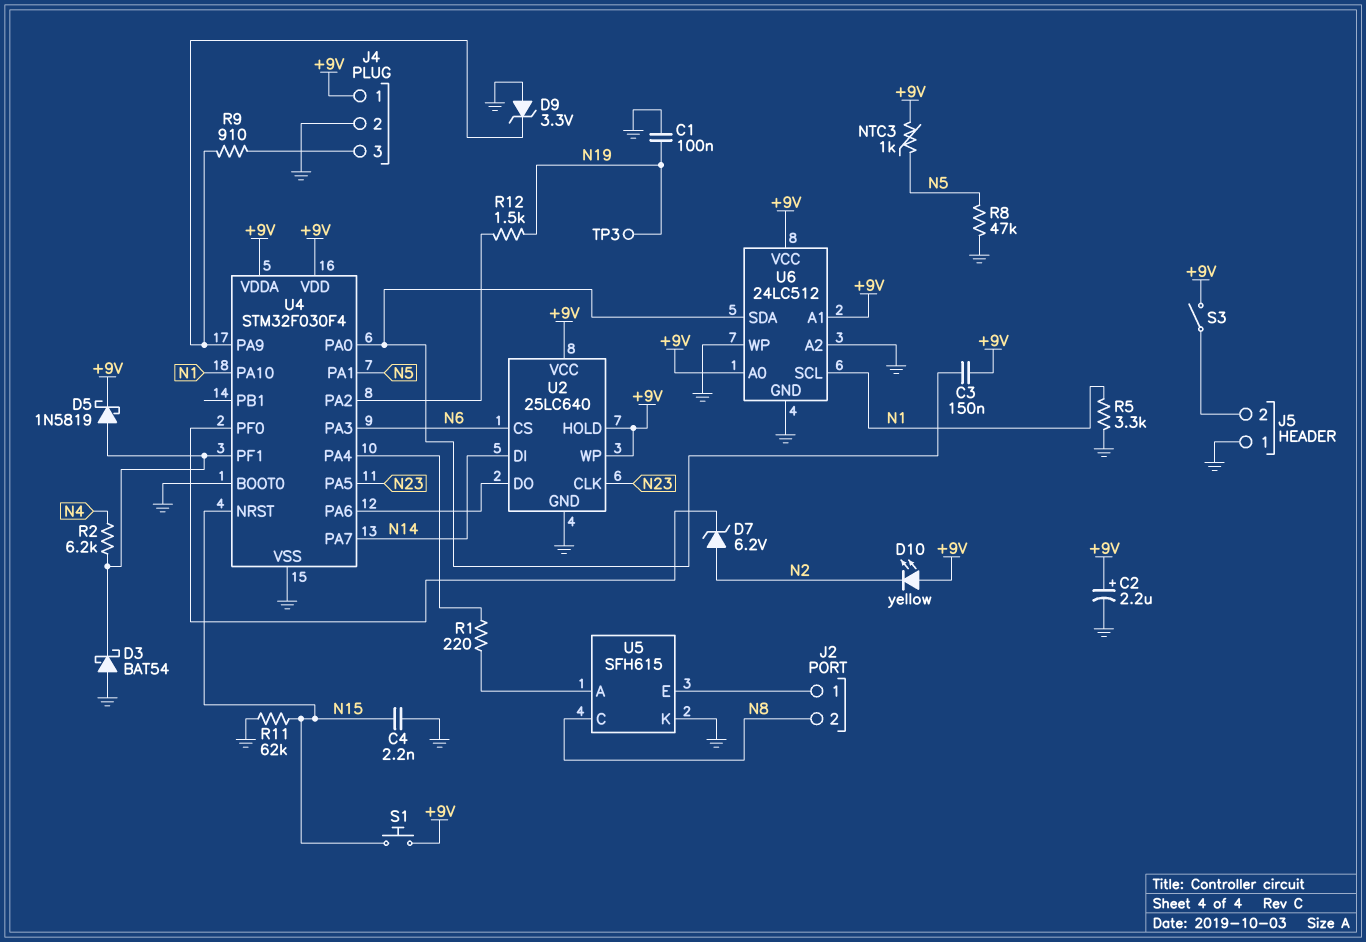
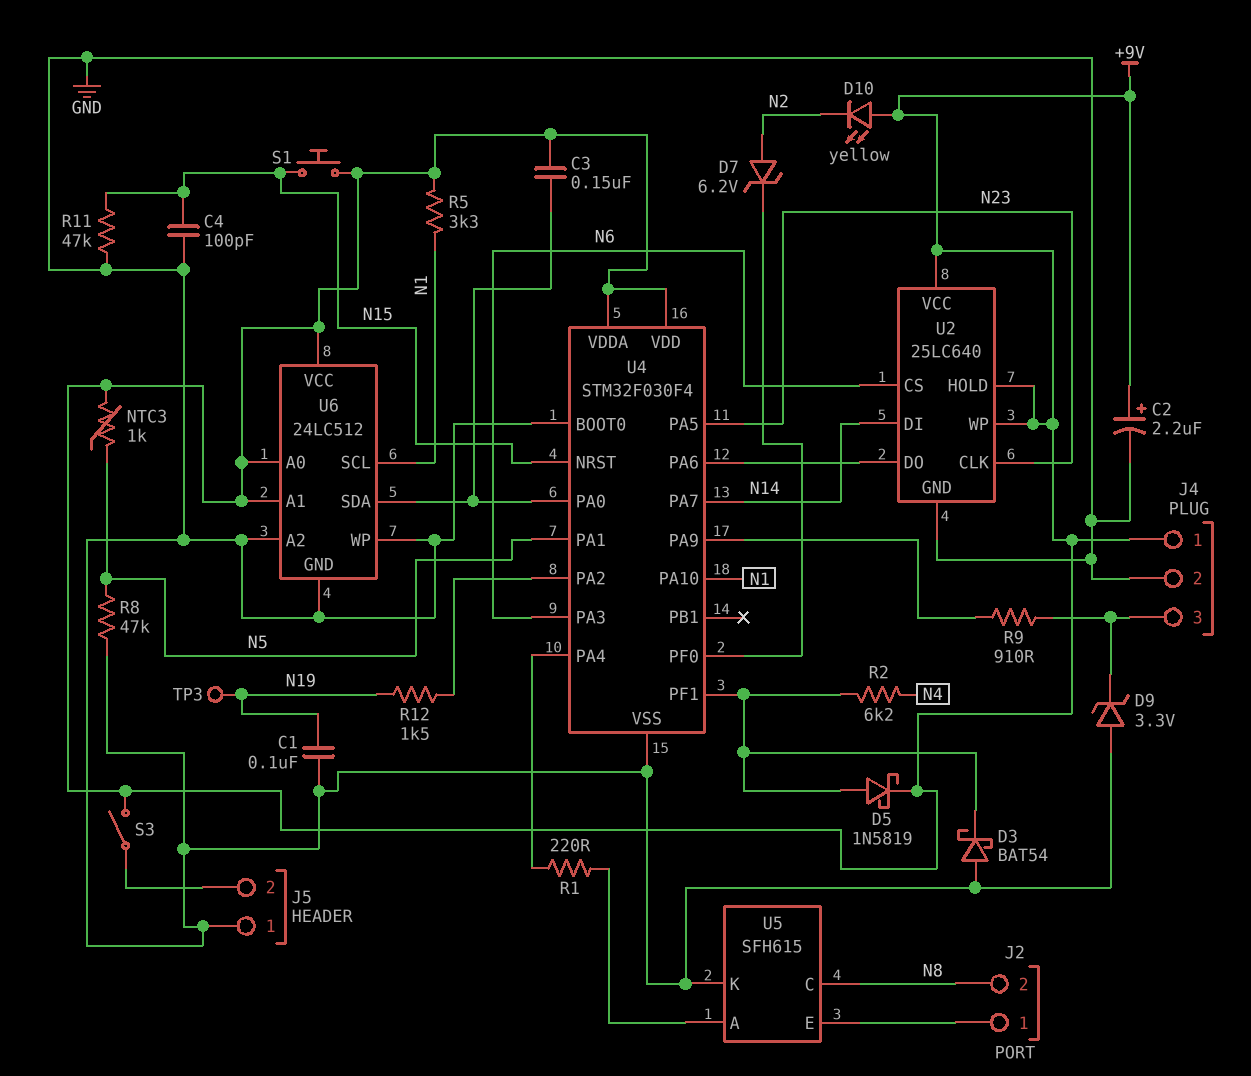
C4: 2.2nF (GND, N15) -> 100pF (GND, N15)
D9: zener 3.3V (A GND, K U4/PA9) -> zener 3.3V (A GND, K J4/3)
R5: 3.3k (GND, N1) -> 3.3k (+9V, N1)
R11: 62k (GND, N15) -> 47k (GND, N15)

